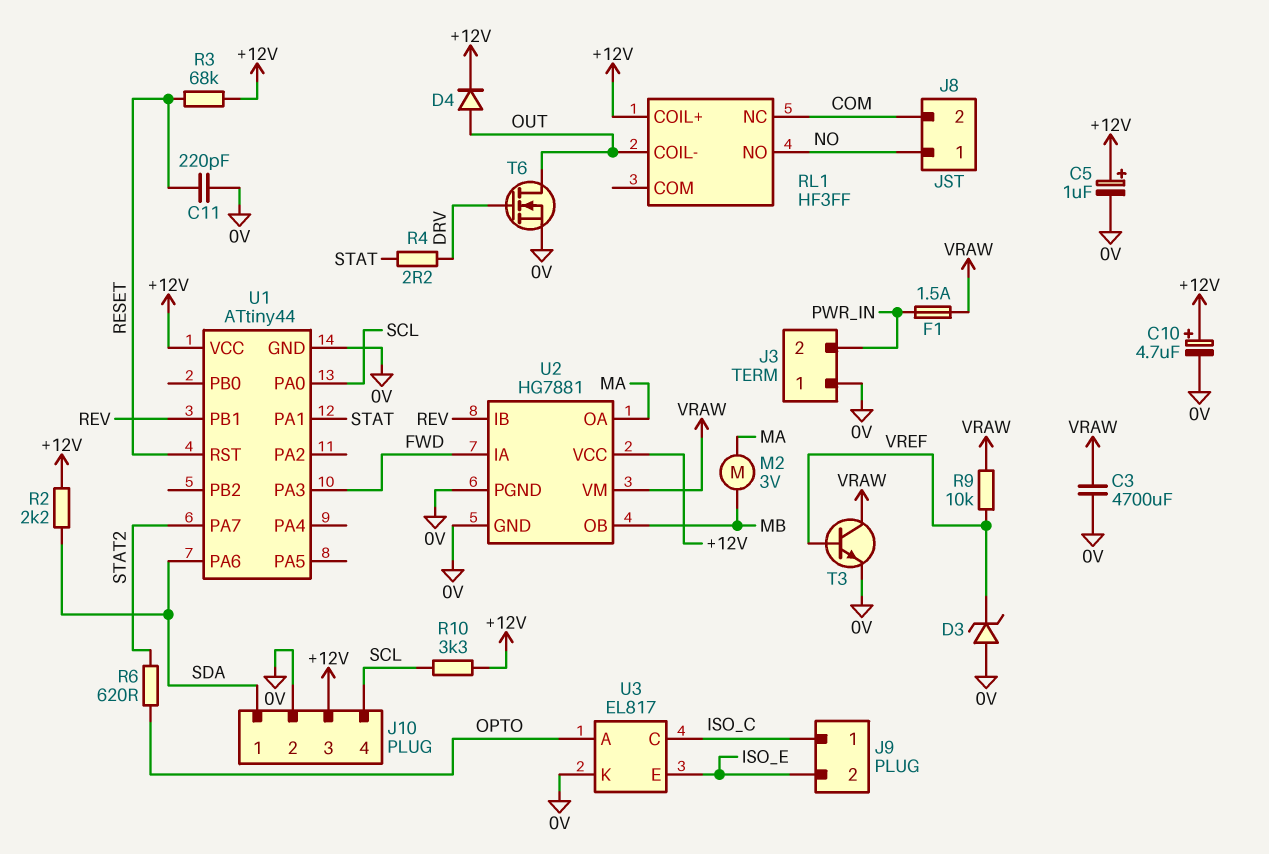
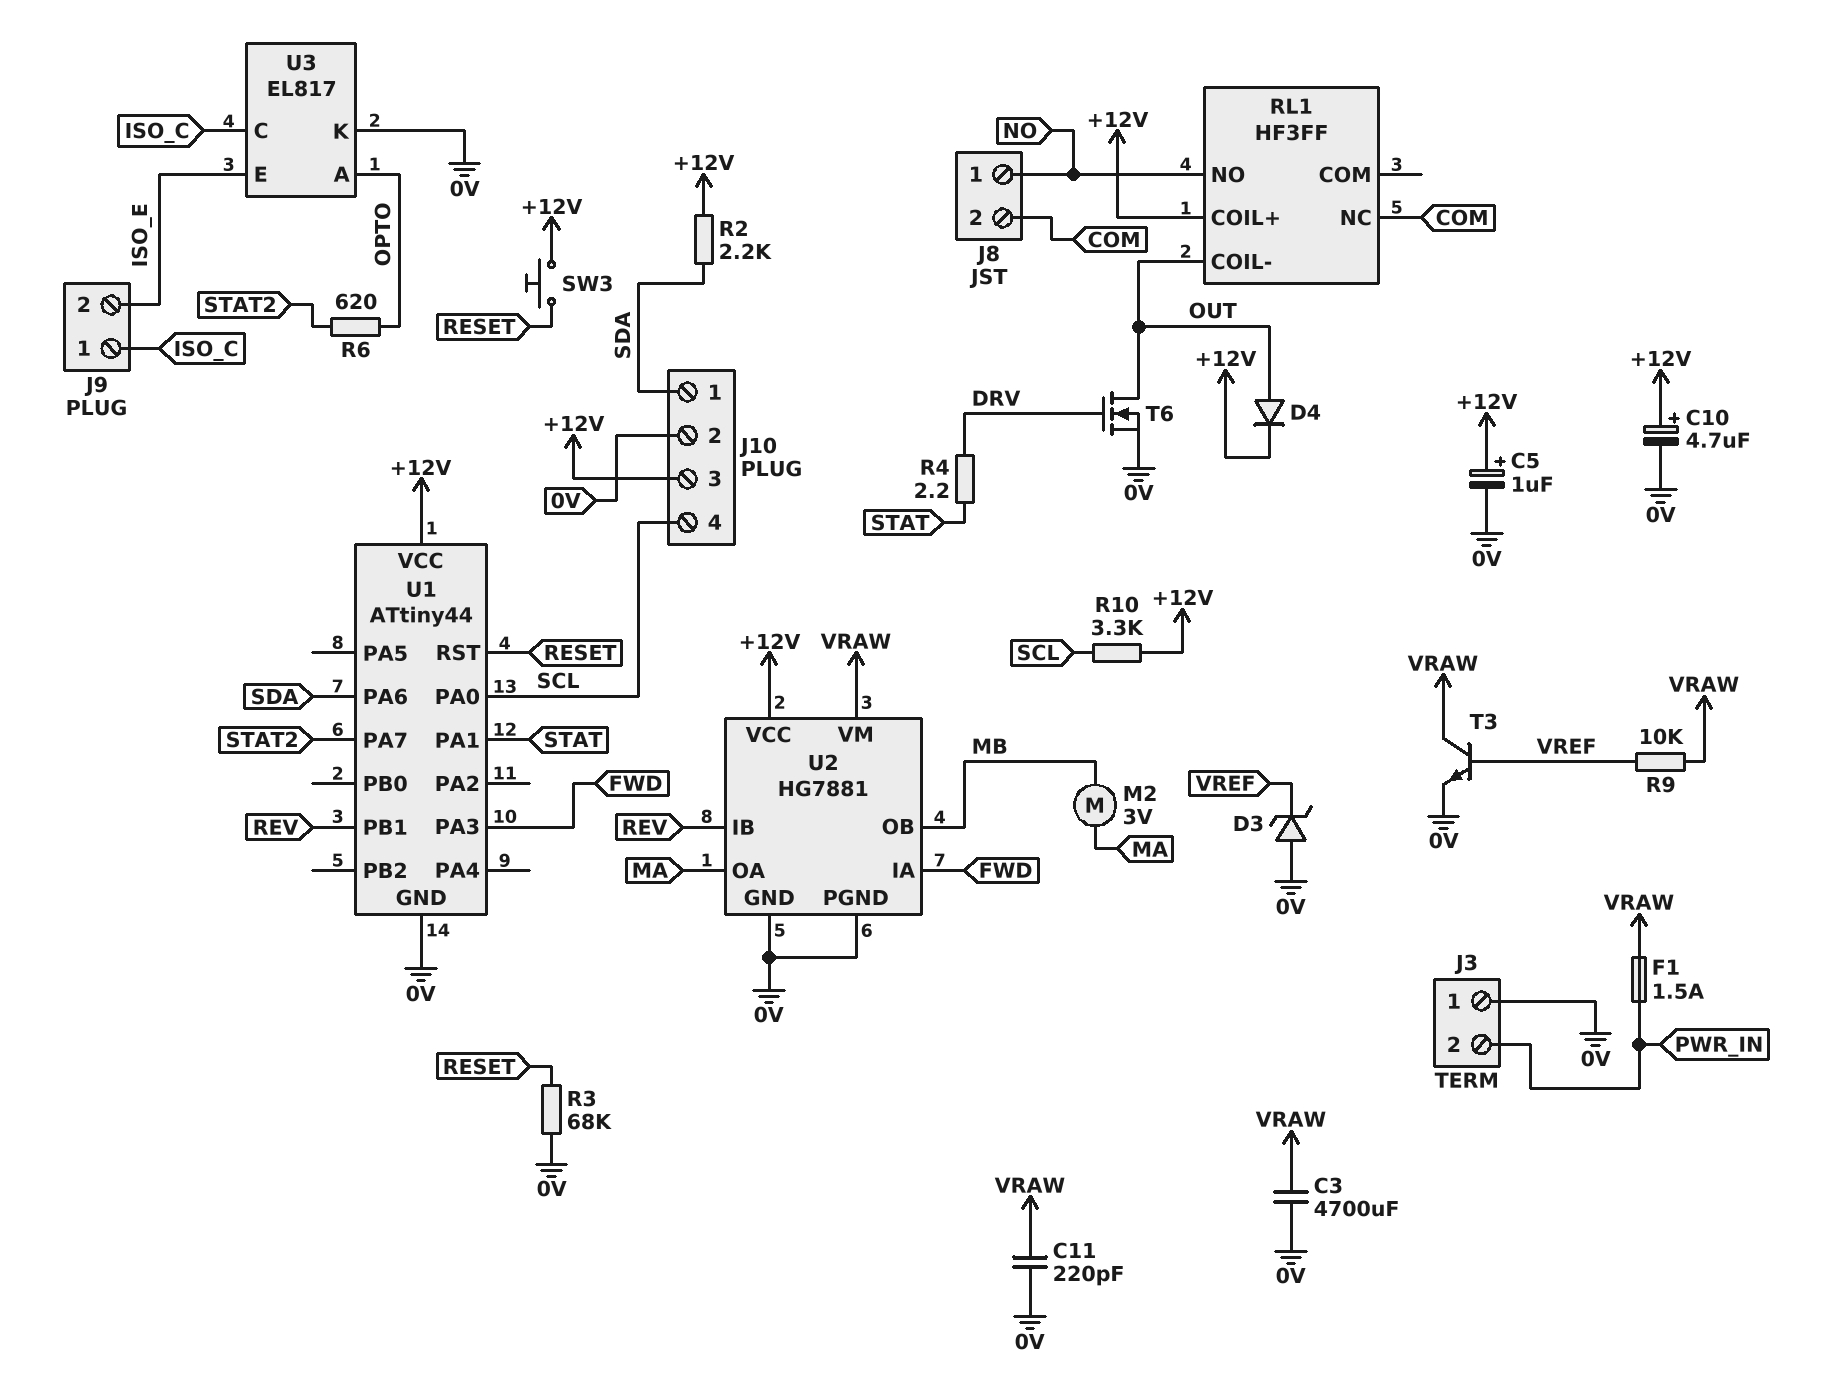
C11: 220pF (0V, RESET) -> 220pF (0V, VRAW)
R3: 68k (+12V, RESET) -> 68k (0V, RESET)
SW3: none -> button (+12V, RESET)

